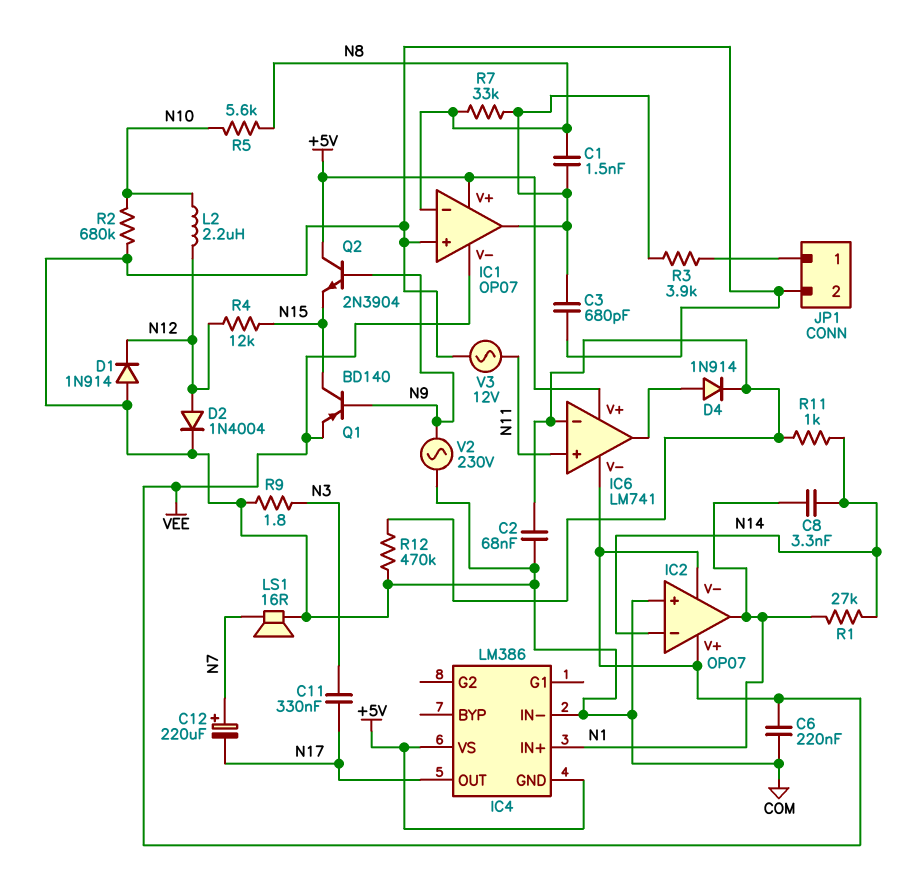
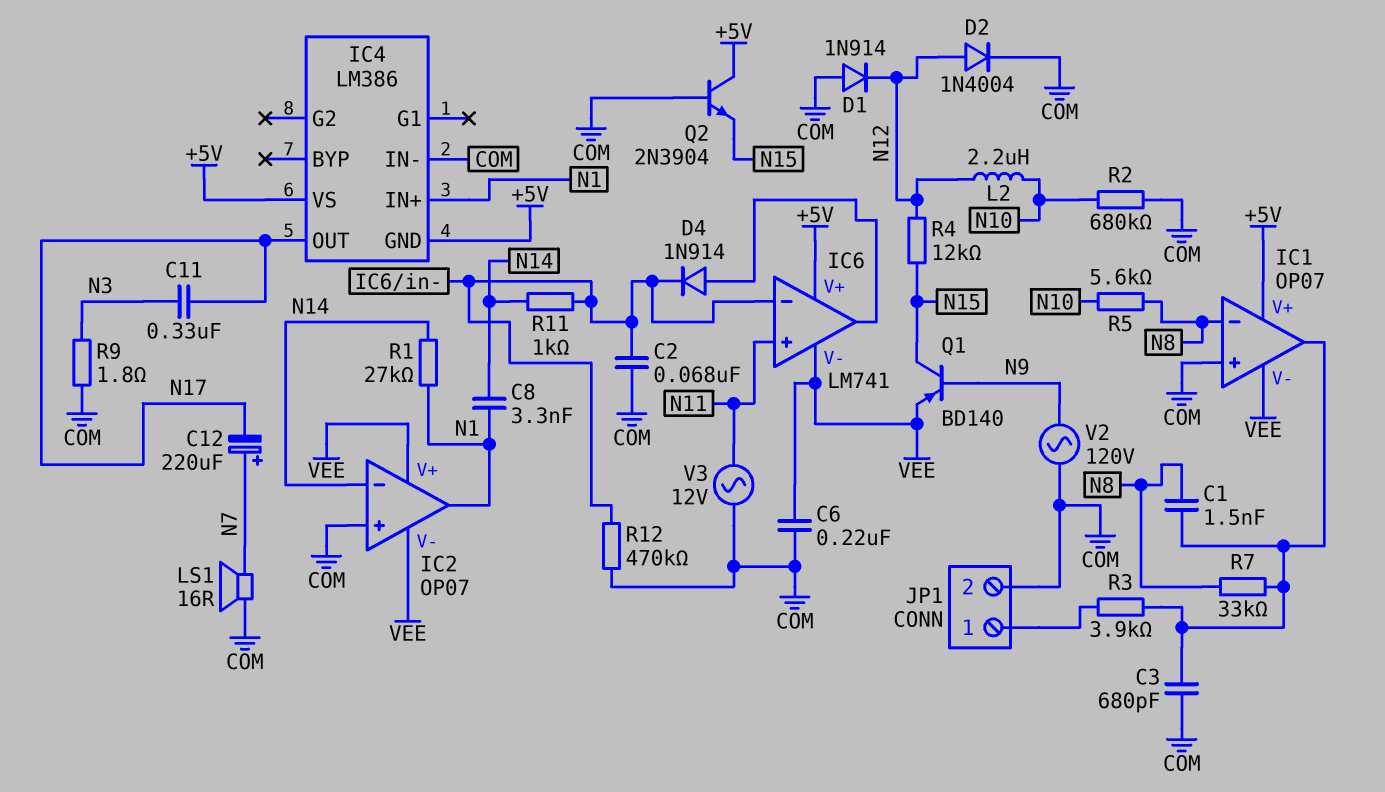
Q2: NPN 2N3904 (B N9, C +5V, E N15) -> NPN 2N3904 (B COM, C +5V, E N15)
V2: AC 230V (COM, N9) -> AC 120V (COM, N9)

